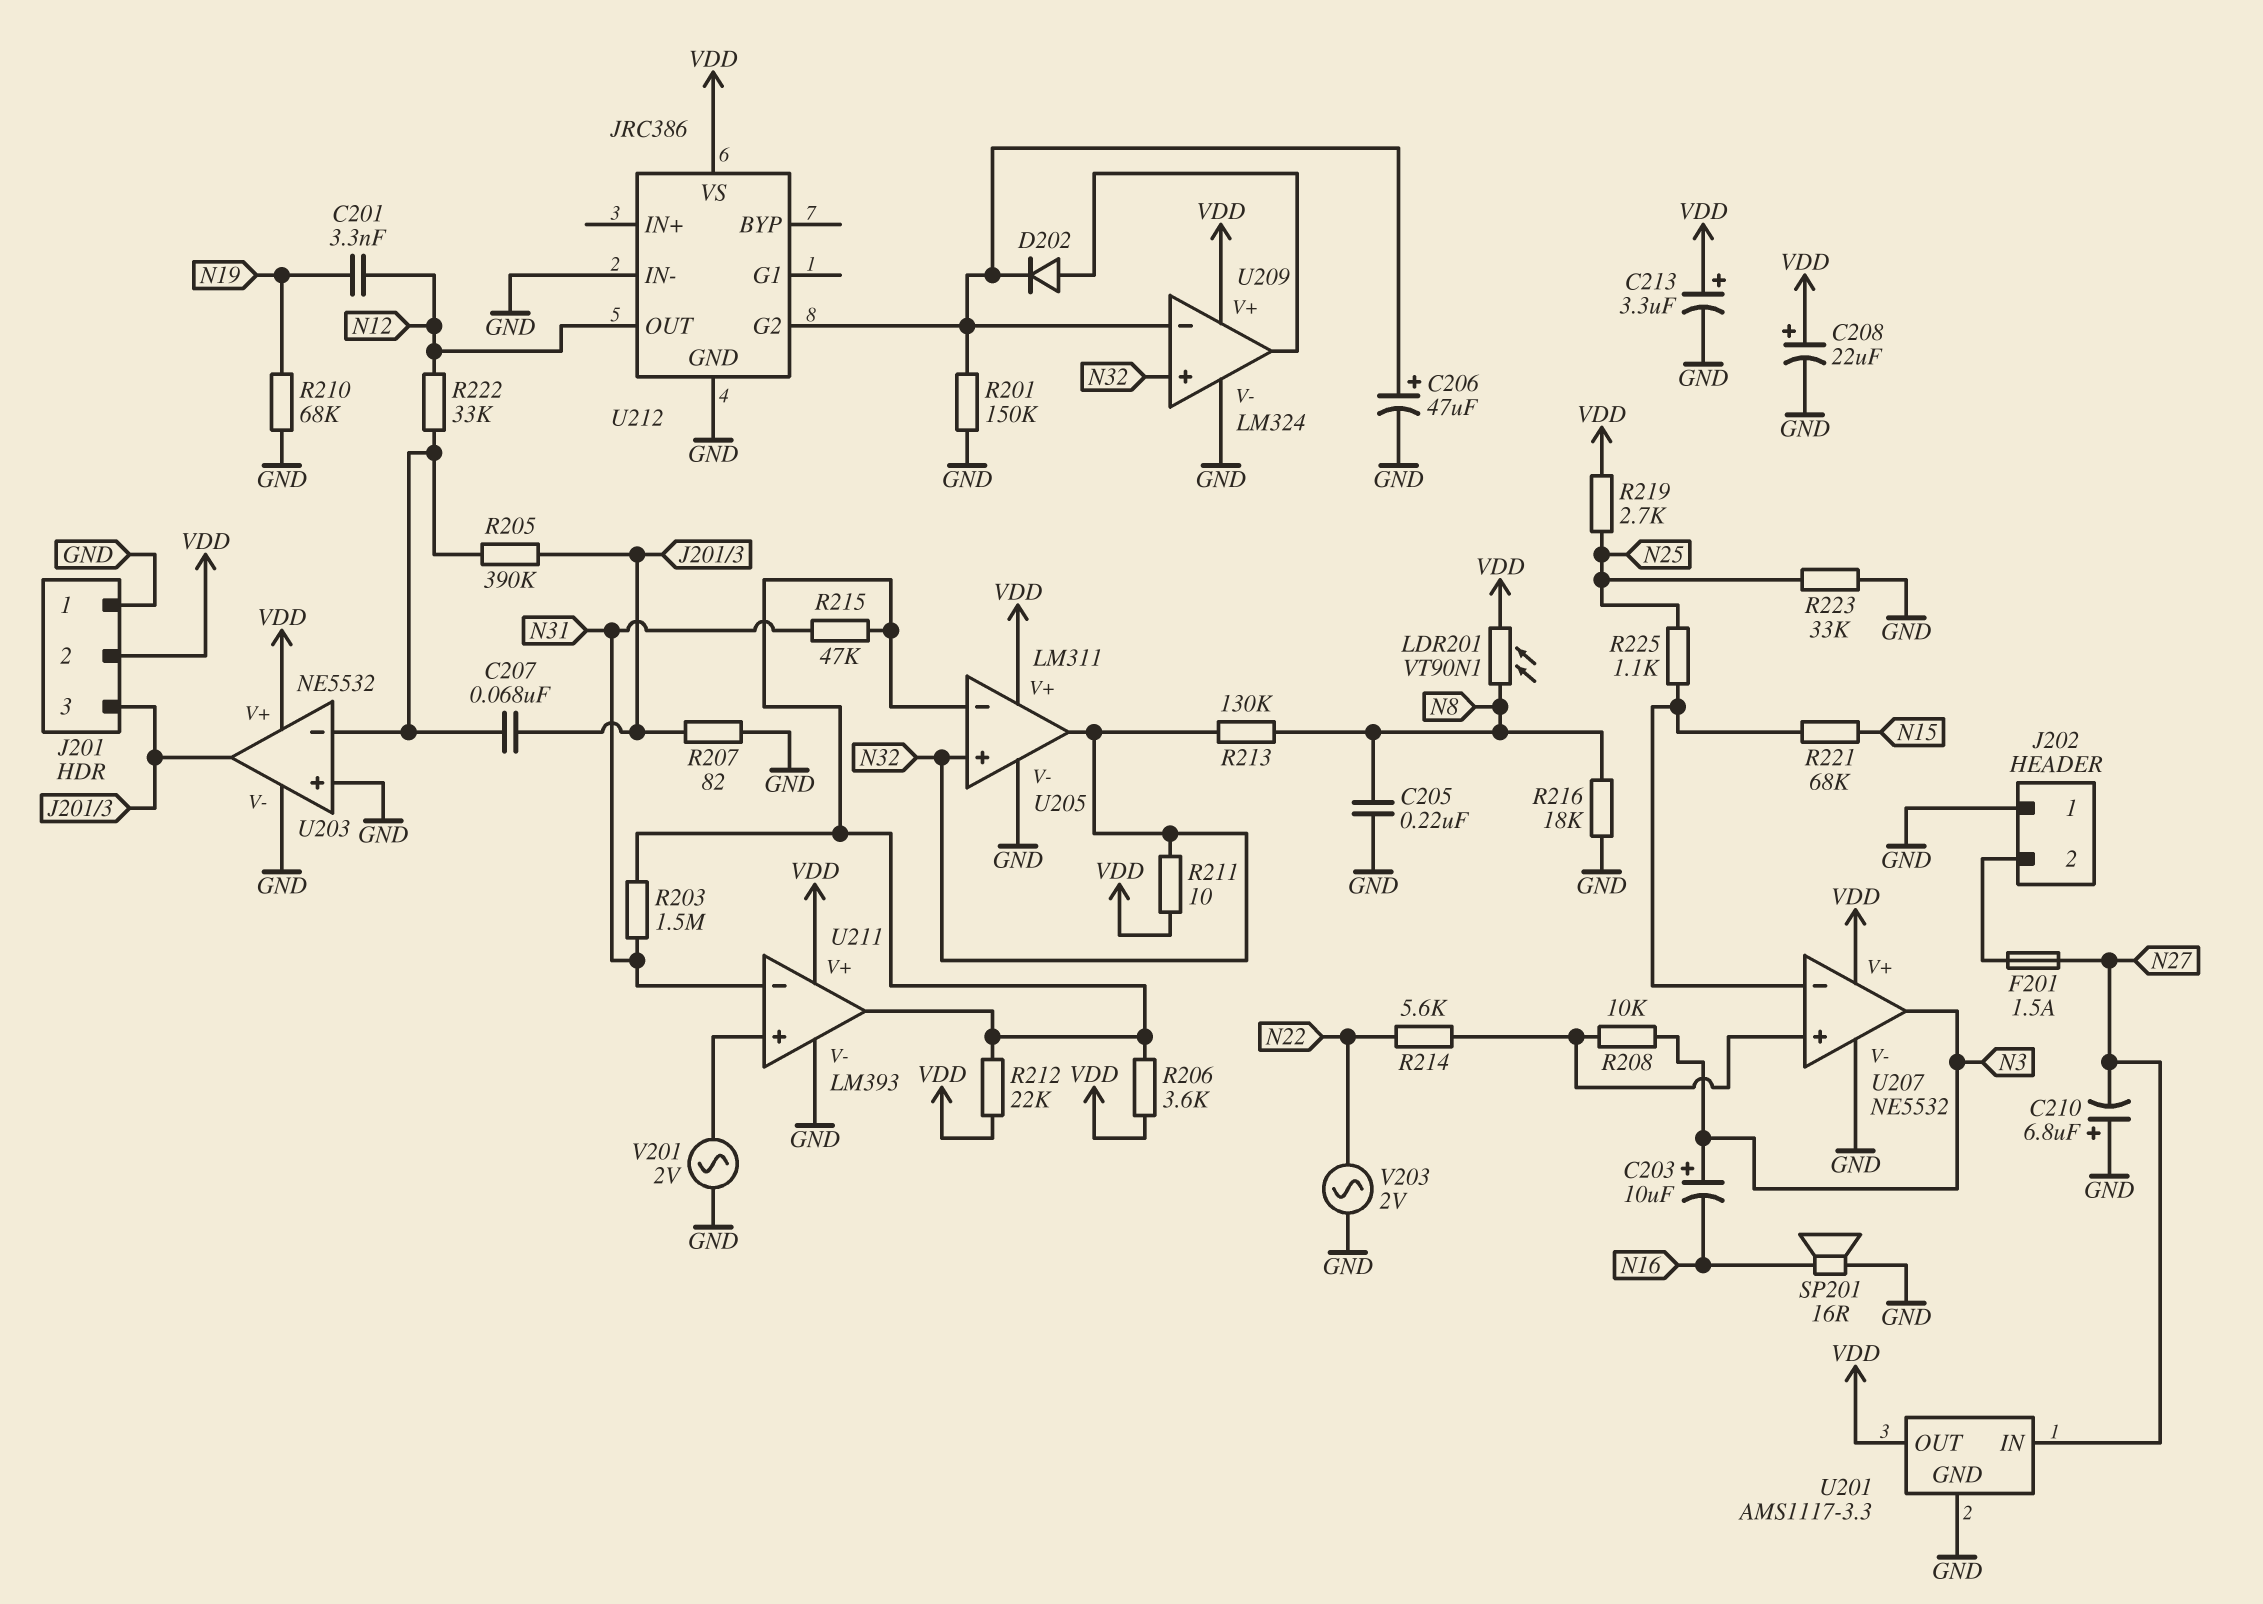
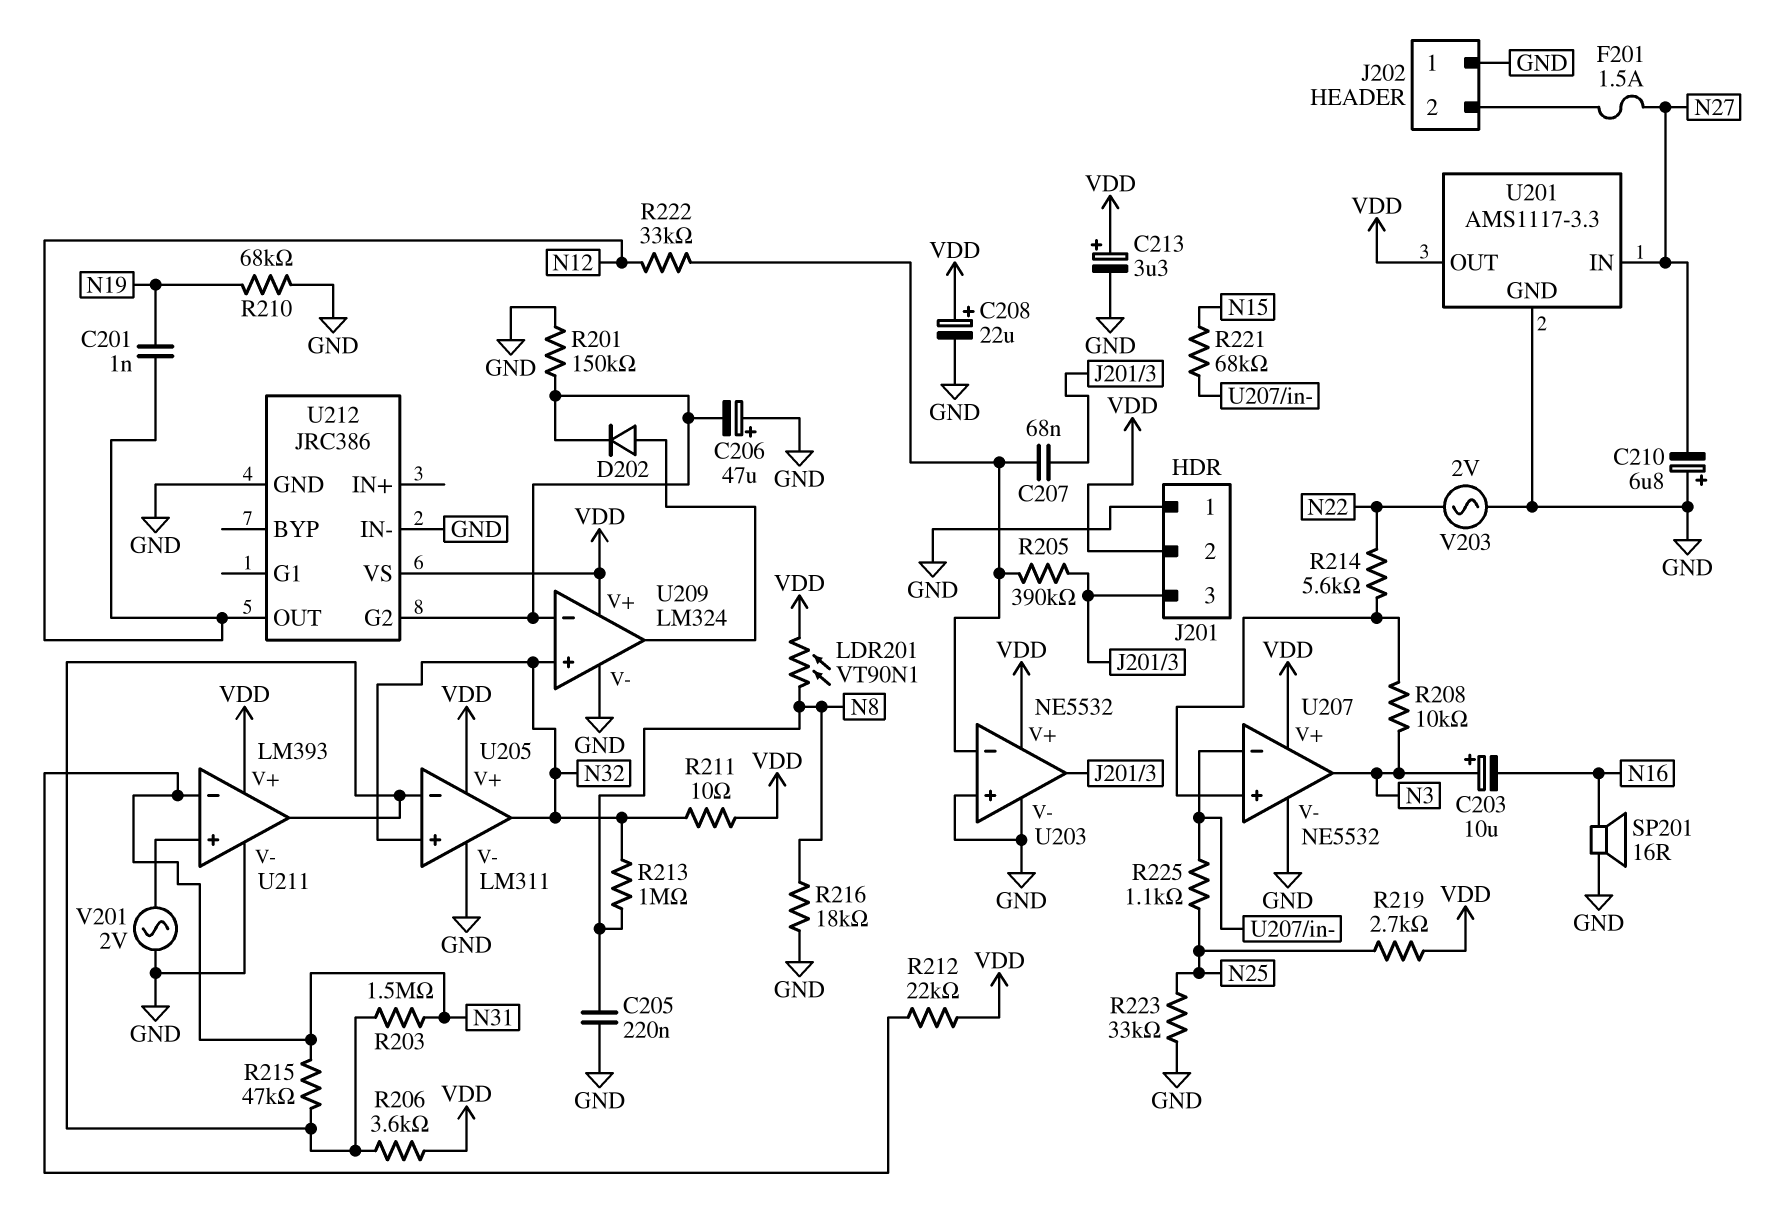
C201: 3.3nF (N12, N19) -> 1nF (N12, N19)
C206: 47uF (plus U209/in-, minus GND) -> 47uF (plus GND, minus U209/in-)
R207: 82 (GND, J201/3) -> none
R212: 22k (U205/in-, VDD) -> 22k (N31, VDD)
R213: 130k (N8, N32) -> 1M (N8, N32)

